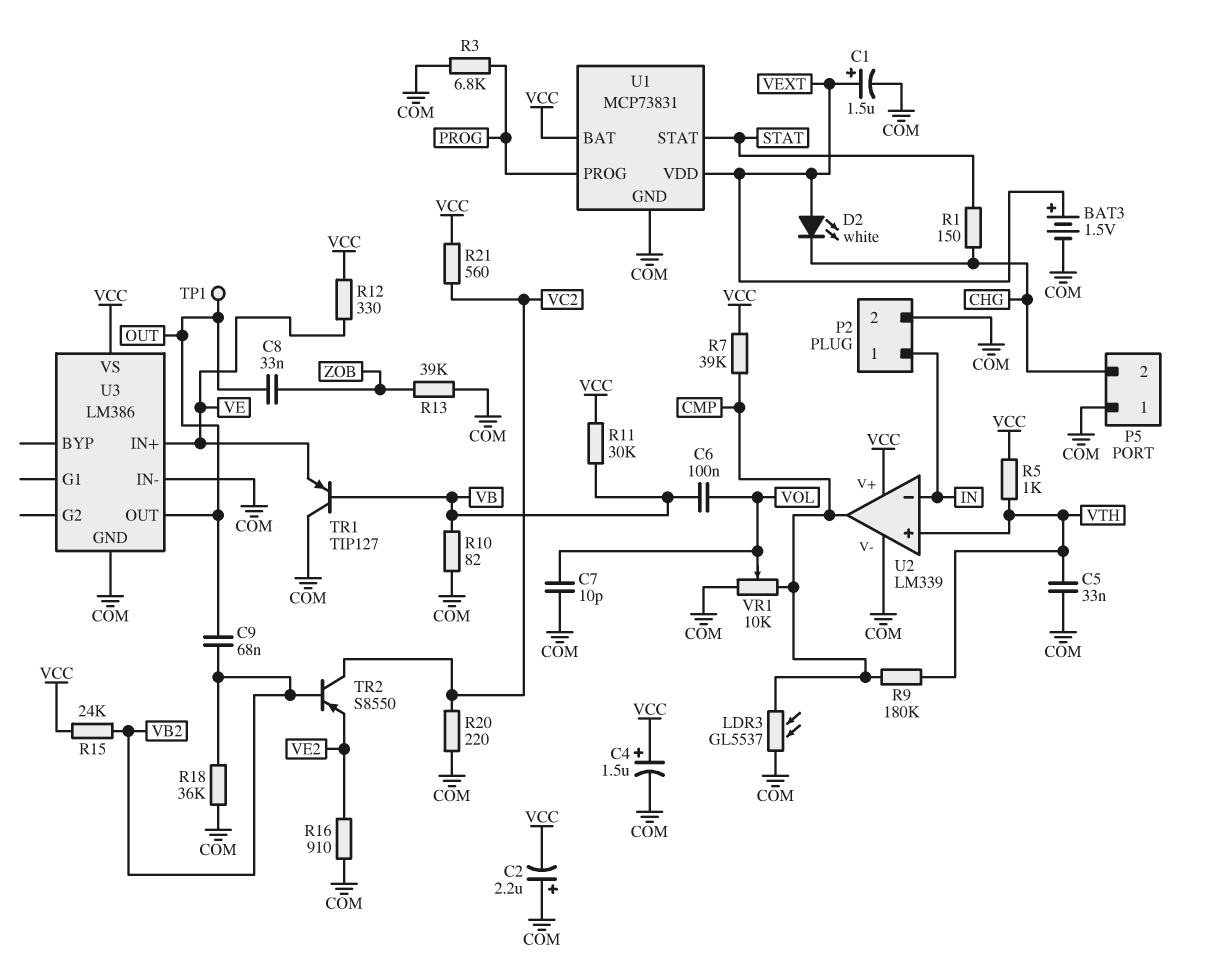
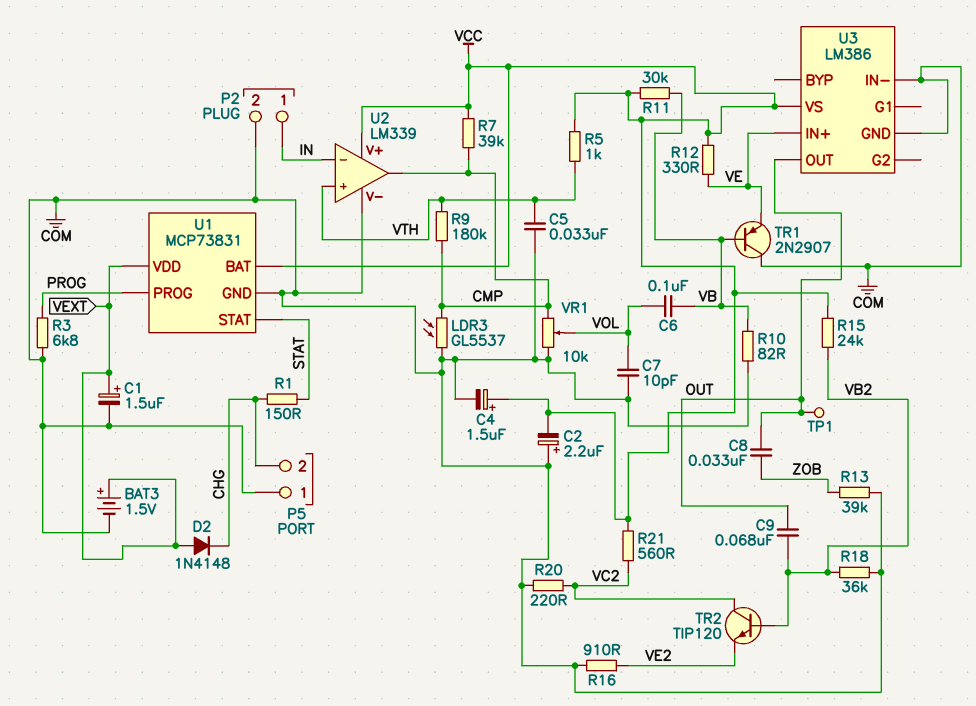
D2: LED white (A VEXT, K CHG) -> diode 1N4148 (A VEXT, K CHG)
TR1: PNP TIP127 (B VB, C COM, E VE) -> PNP 2N2907 (B VB, C COM, E VE)
TR2: PNP S8550 (B VB2, C VC2, E VE2) -> NPN TIP120 (B VB2, C VC2, E VE2)

